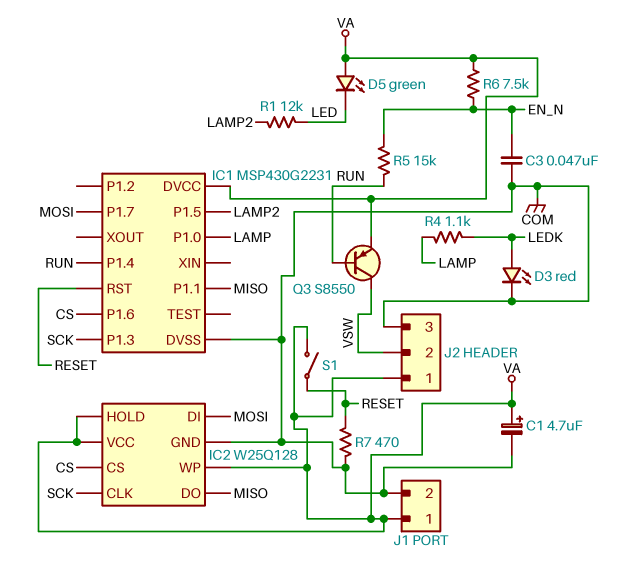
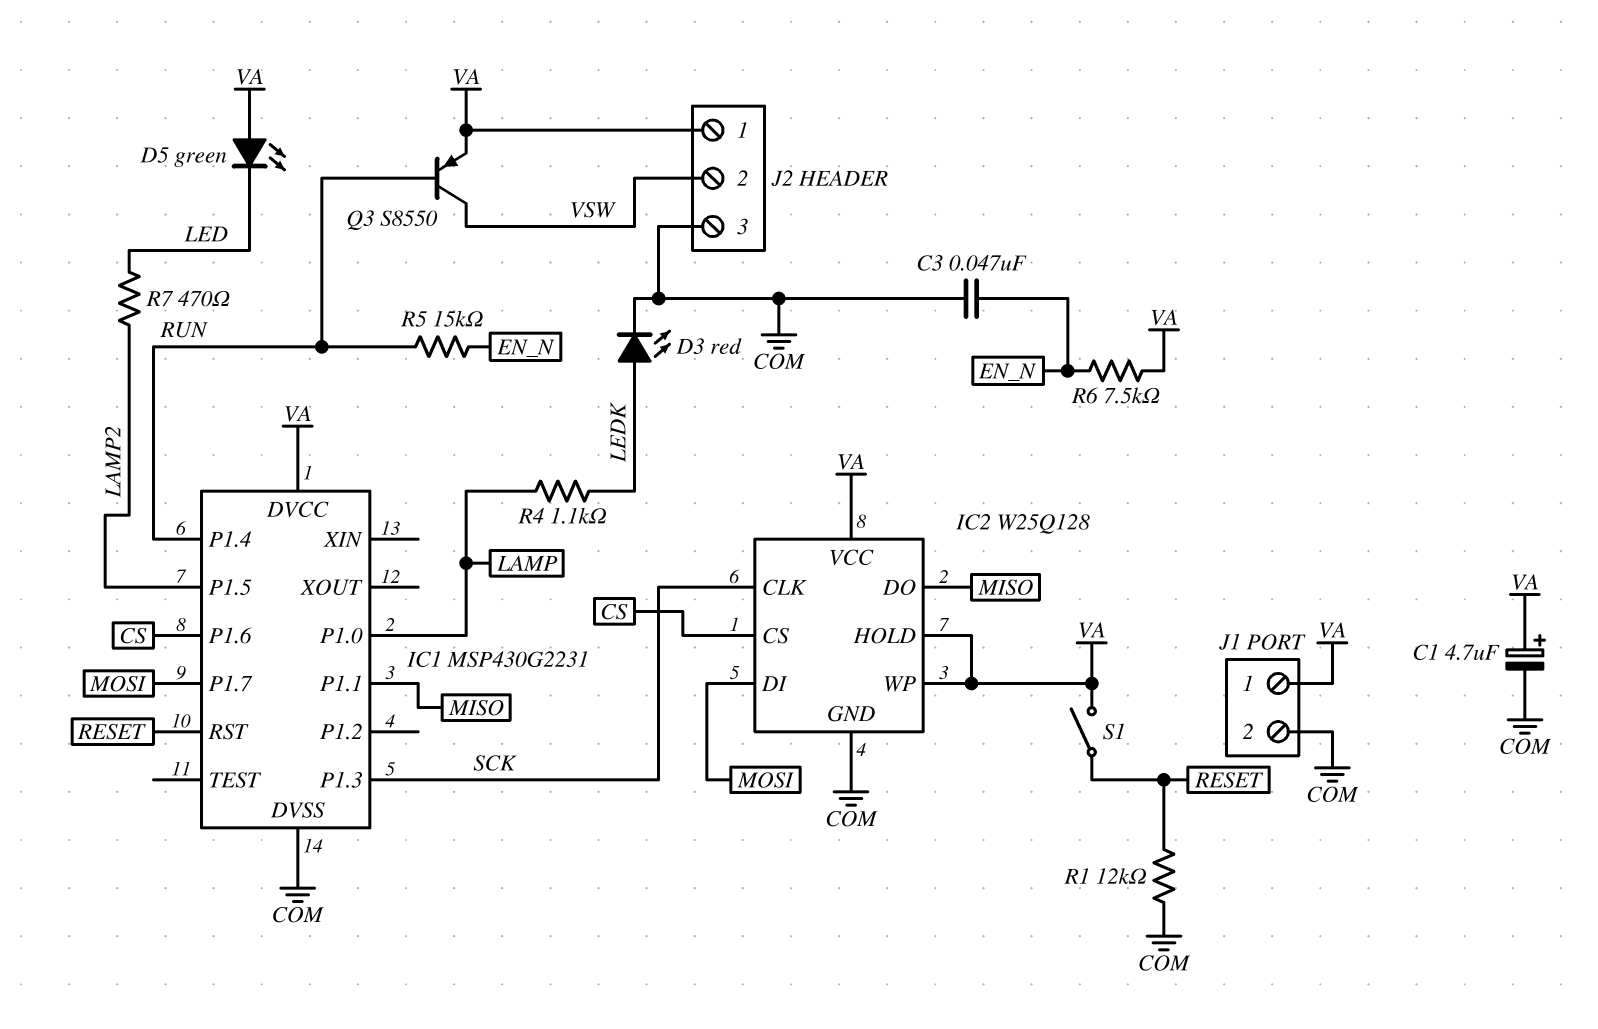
R1: 12k (LAMP2, LED) -> 12k (COM, RESET)
R7: 470 (COM, RESET) -> 470 (LAMP2, LED)

